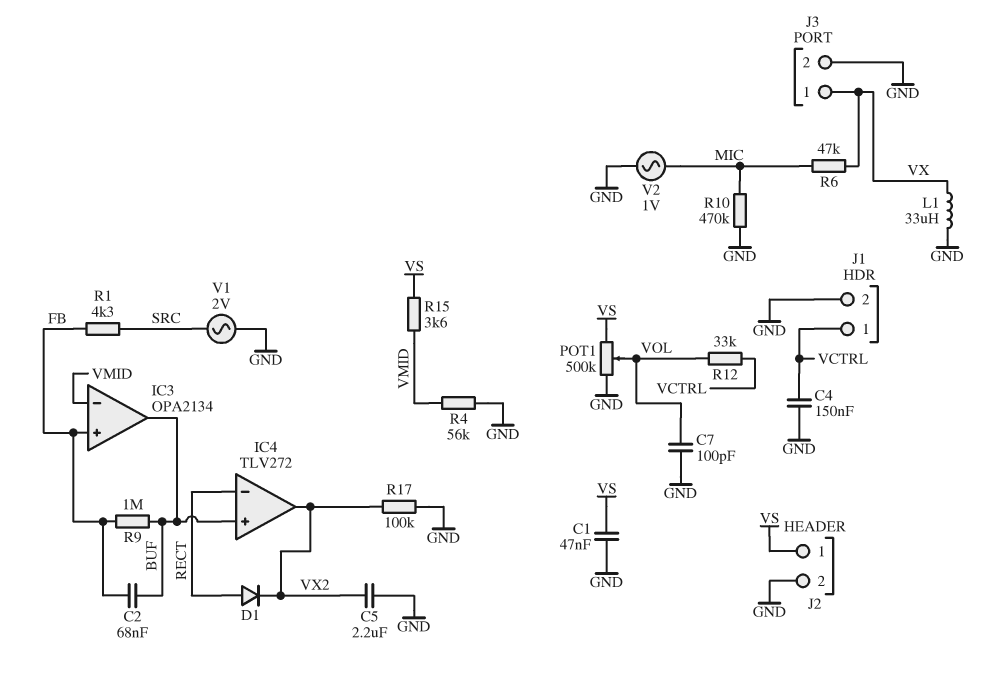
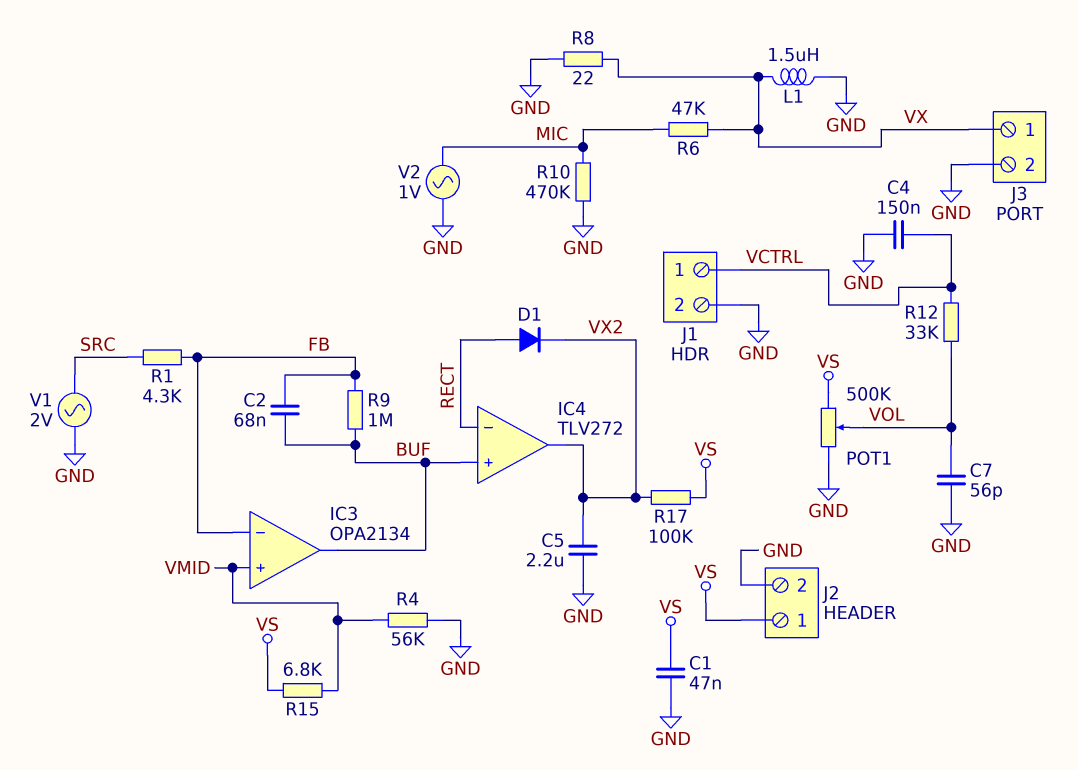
C7: 100pF (GND, VOL) -> 56pF (GND, VOL)
IC3 pin in+: FB -> VMID
IC3 pin in-: VMID -> FB
L1: 33uH (GND, VX) -> 1.5uH (GND, VX)
R8: none -> 22 (GND, VX)
R15: 3.6k (VMID, VS) -> 6.8k (VMID, VS)
R17: 100k (GND, VX2) -> 100k (VS, VX2)

